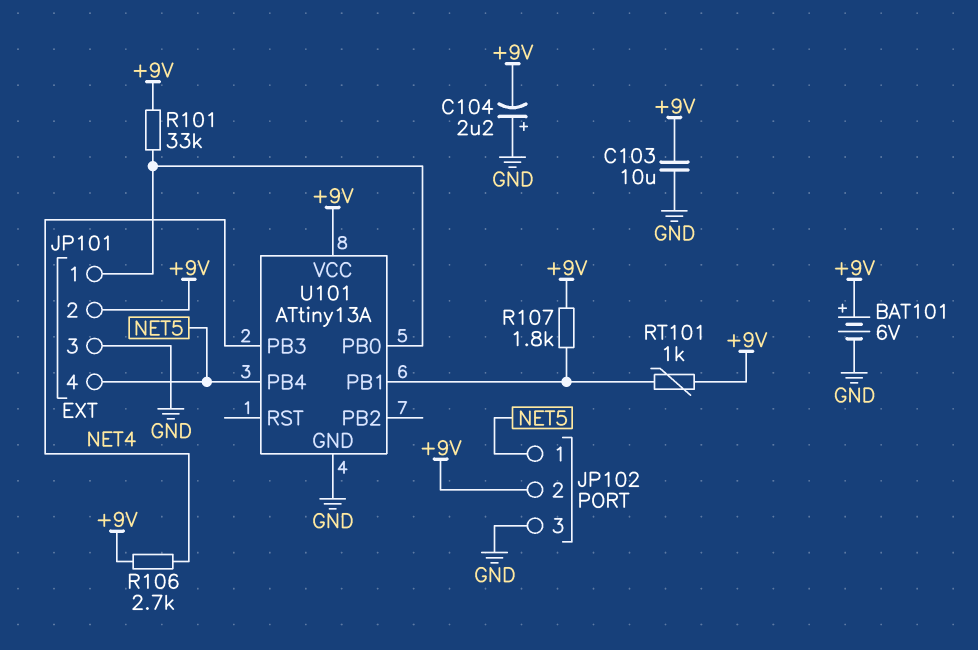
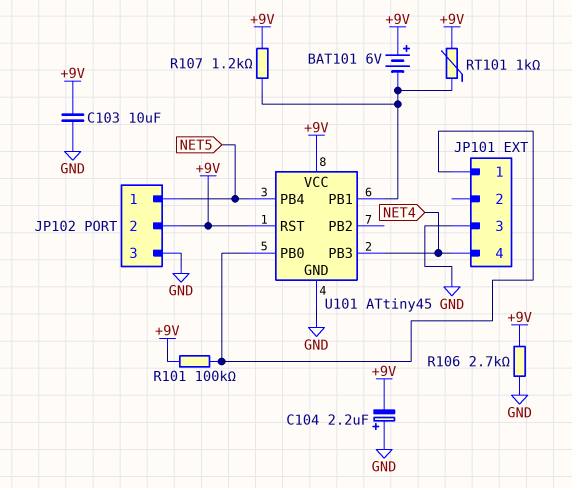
BAT101: 6V (plus +9V, minus GND) -> 6V (plus +9V, minus U101/PB1)
JP101 pin 2: +9V -> none
JP101 pin 4: NET5 -> NET4
R101: 33k (+9V, JP101/1) -> 100k (+9V, JP101/1)
R106: 2.7k (+9V, NET4) -> 2.7k (+9V, GND)
R107: 1.8k (+9V, U101/PB1) -> 1.2k (+9V, U101/PB1)
U101: ATtiny13A -> ATtiny45
U101 pin RST: none -> +9V

